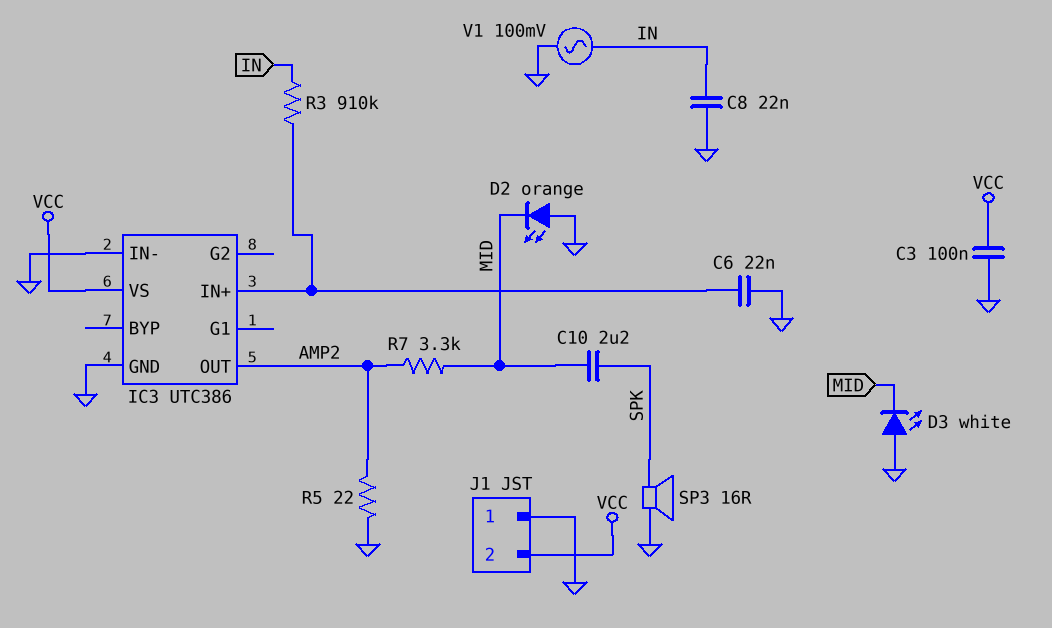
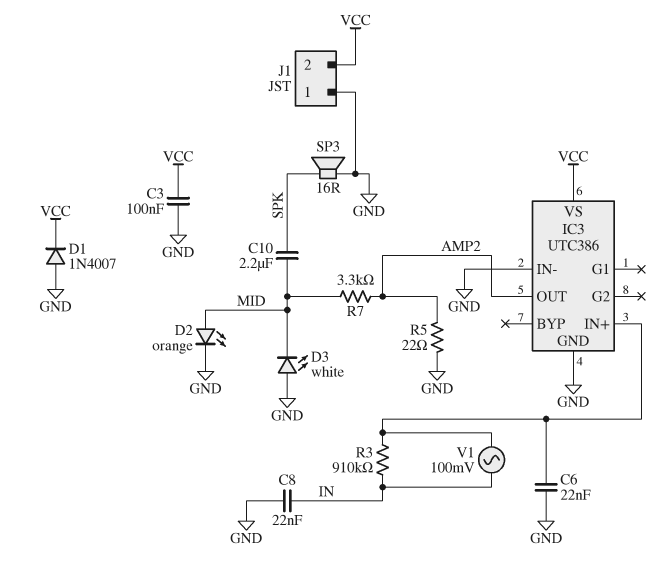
D1: none -> diode 1N4007 (A GND, K VCC)
D2: LED orange (A GND, K MID) -> LED orange (A MID, K GND)
V1: AC 100mV (GND, IN) -> AC 100mV (IC3/IN+, IN)

